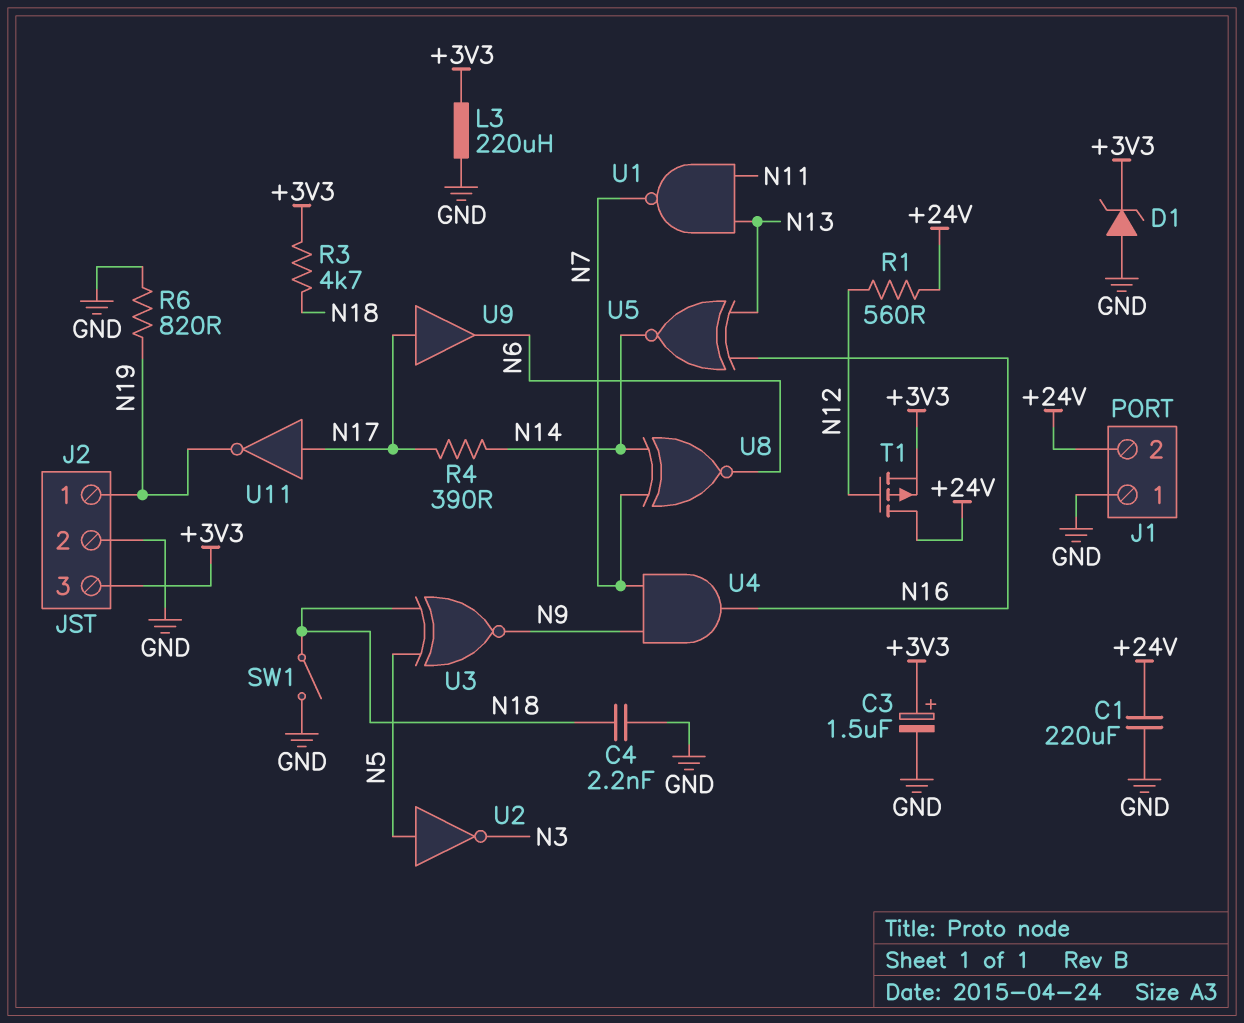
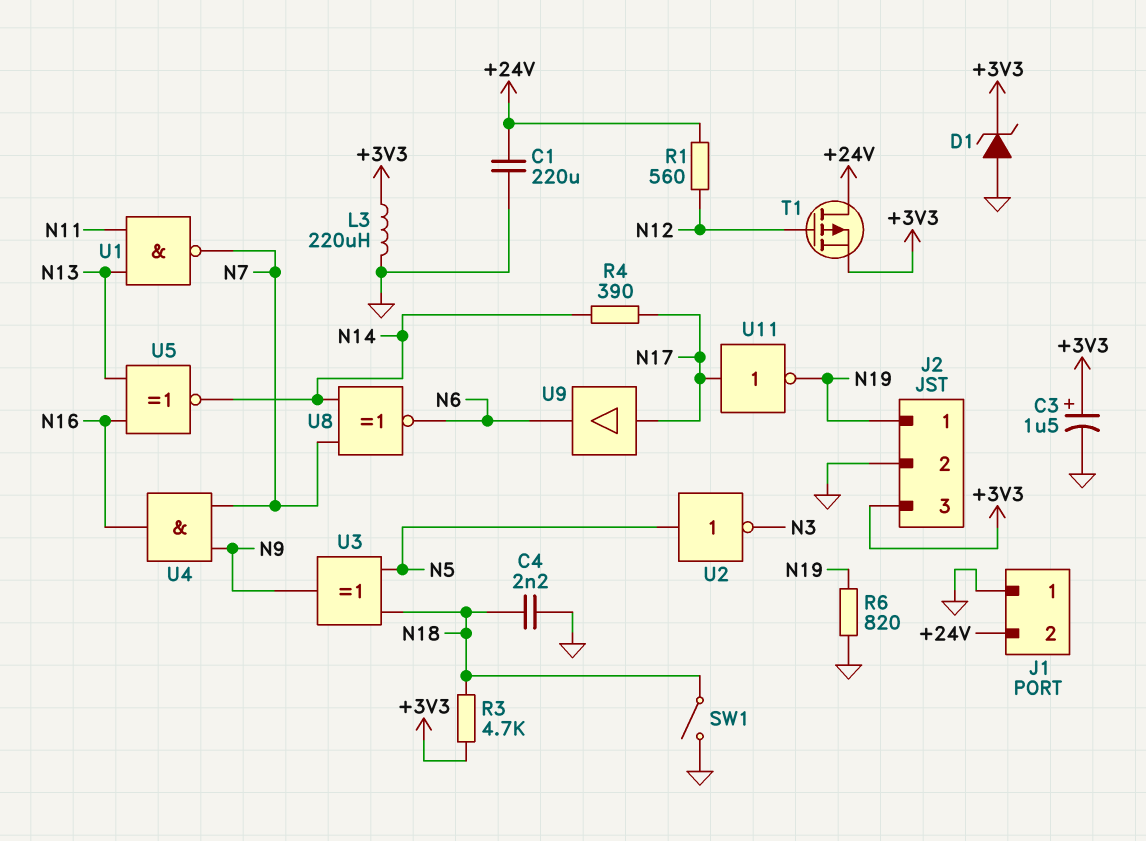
U3: XNOR (in N5, in N18, out N9) -> XOR (in N5, in N18, out N9)

